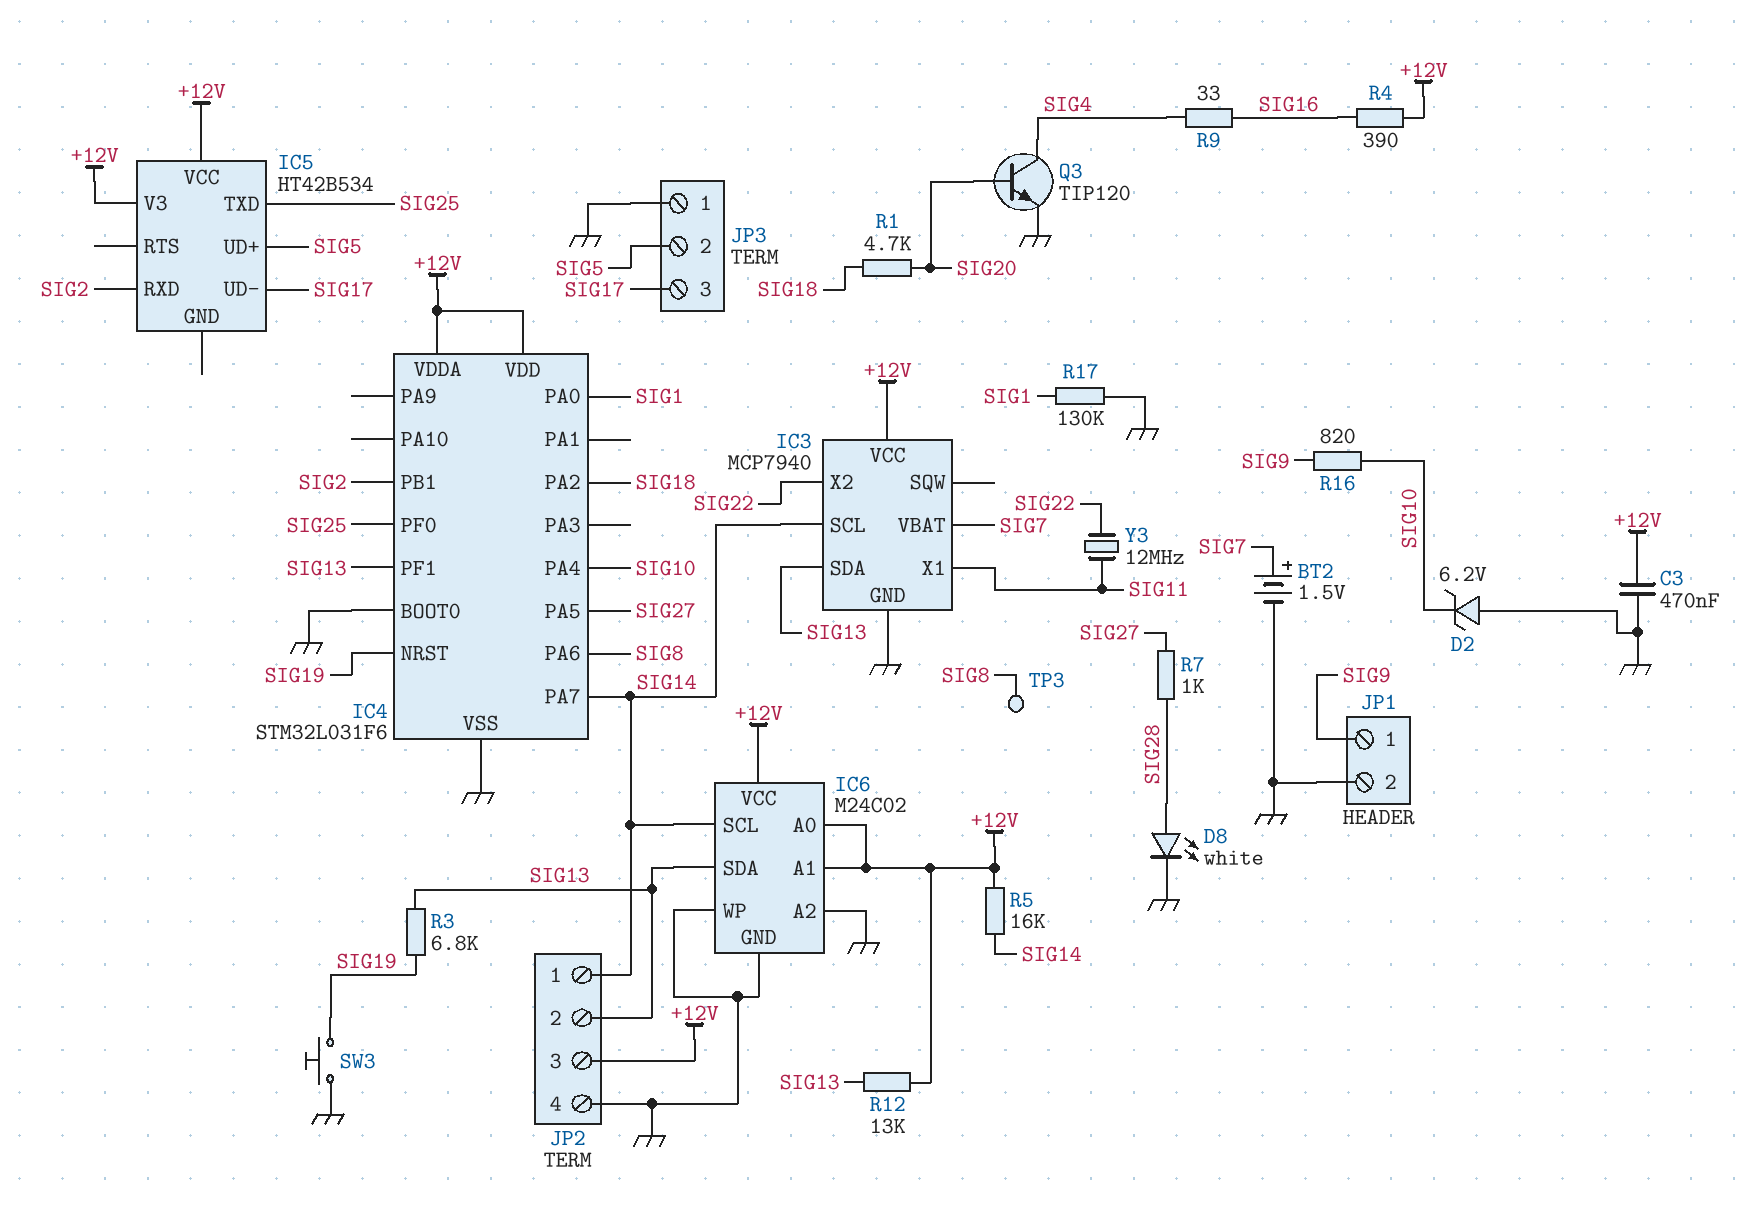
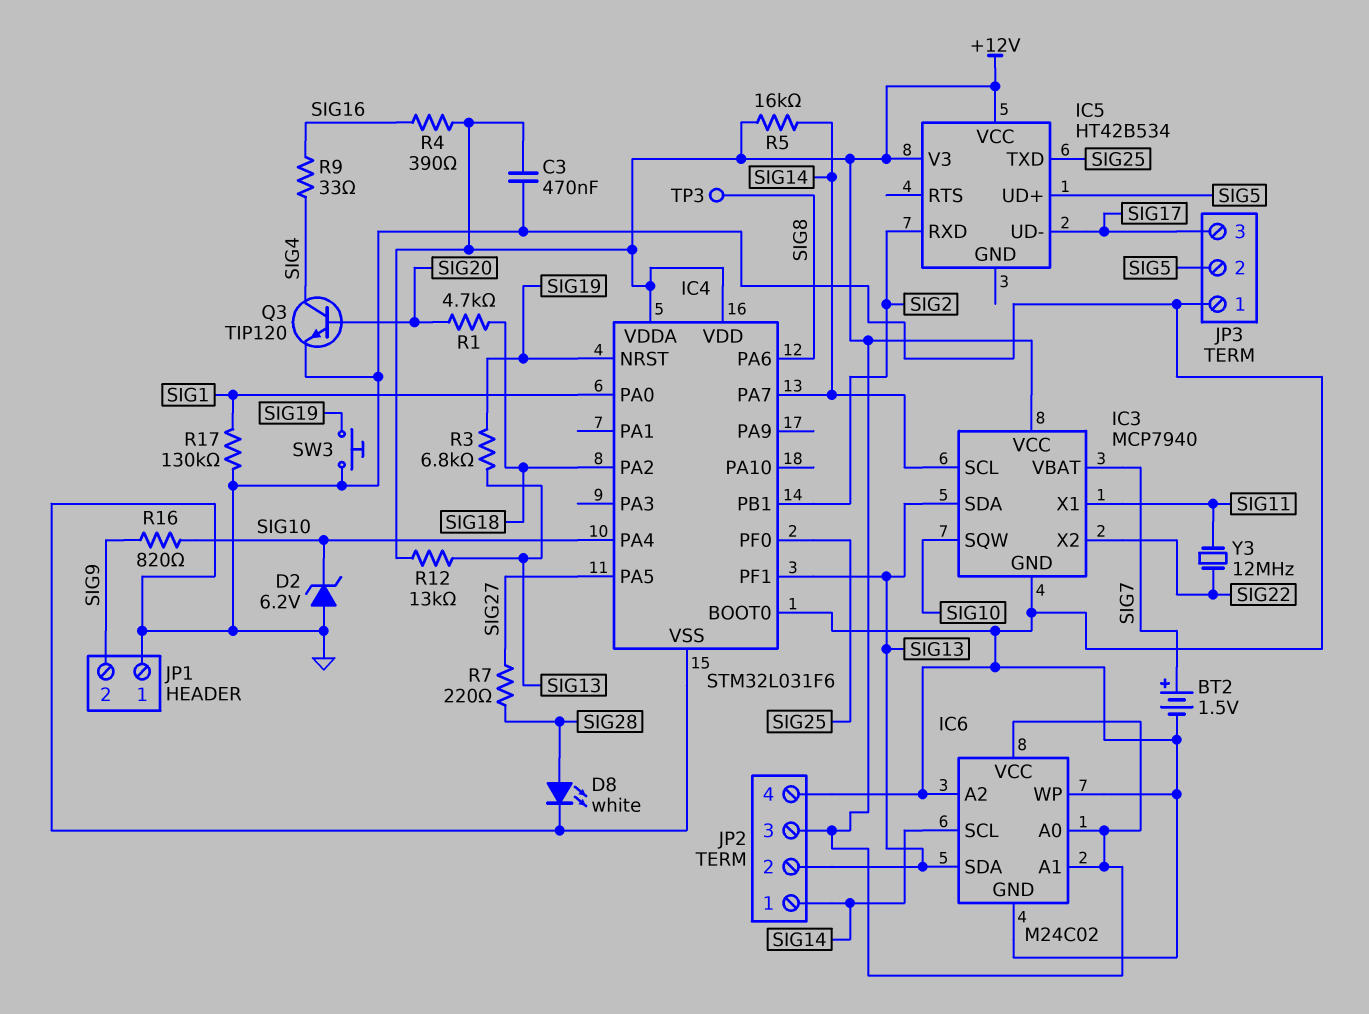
IC3 pin SQW: none -> SIG10
JP1 pin 1: SIG9 -> GND
JP1 pin 2: GND -> SIG9
R7: 1k (SIG27, SIG28) -> 220 (SIG27, SIG28)

